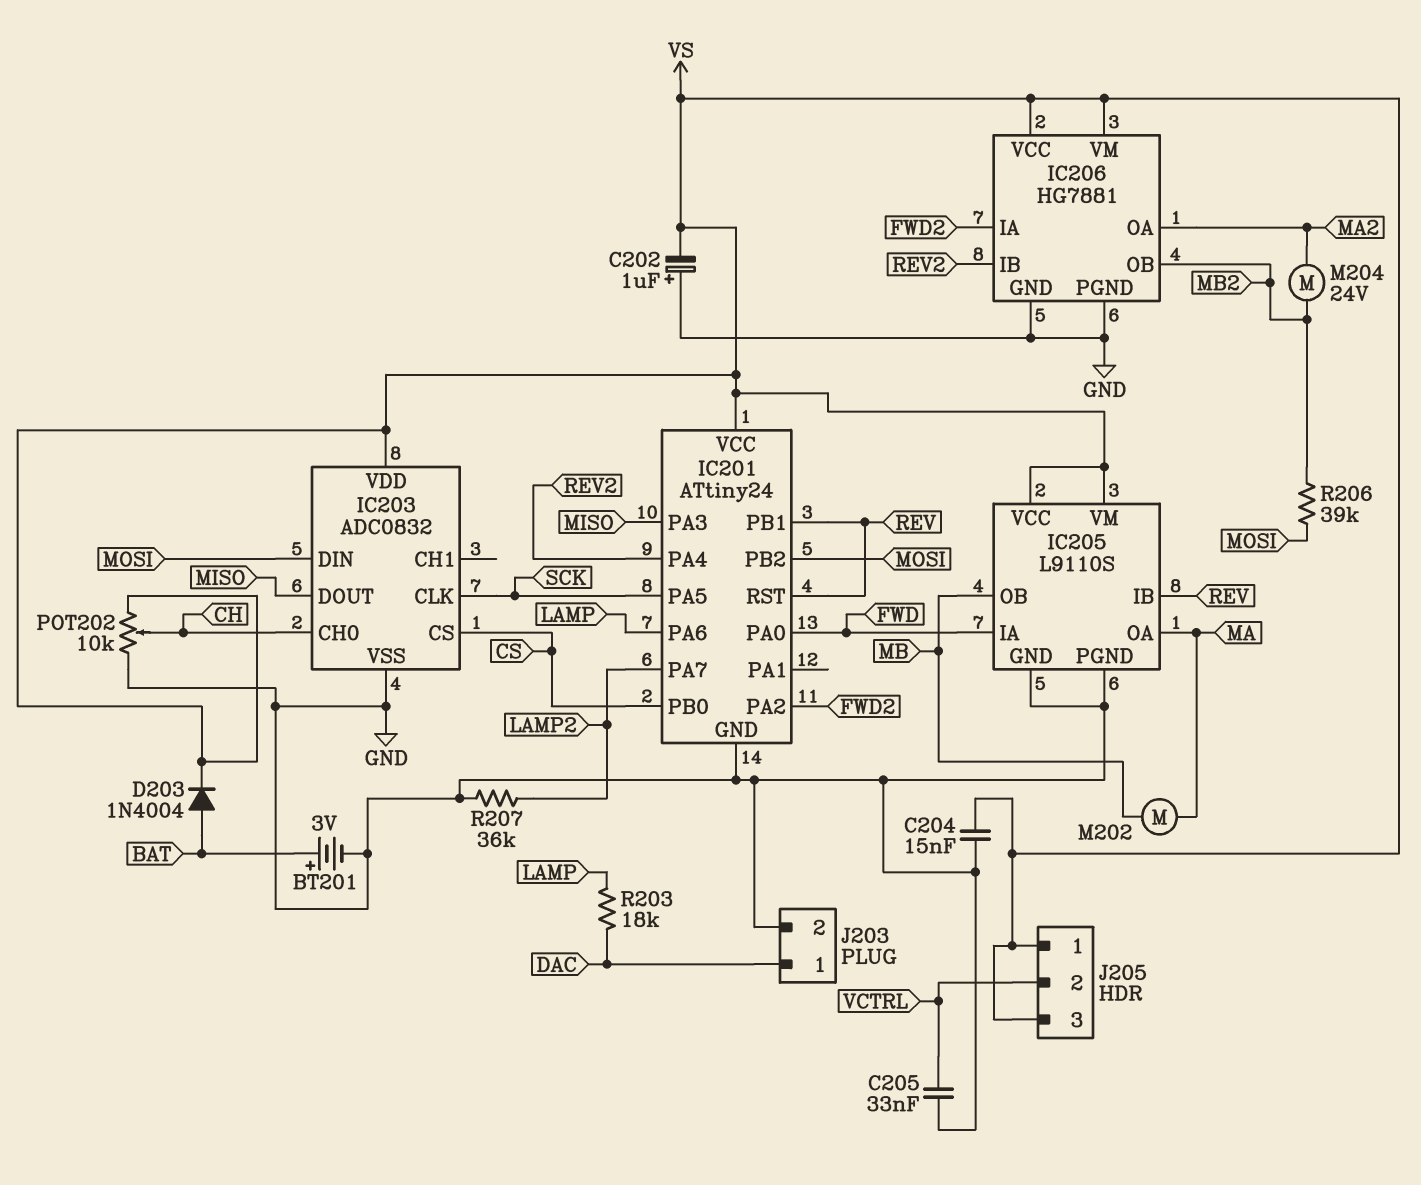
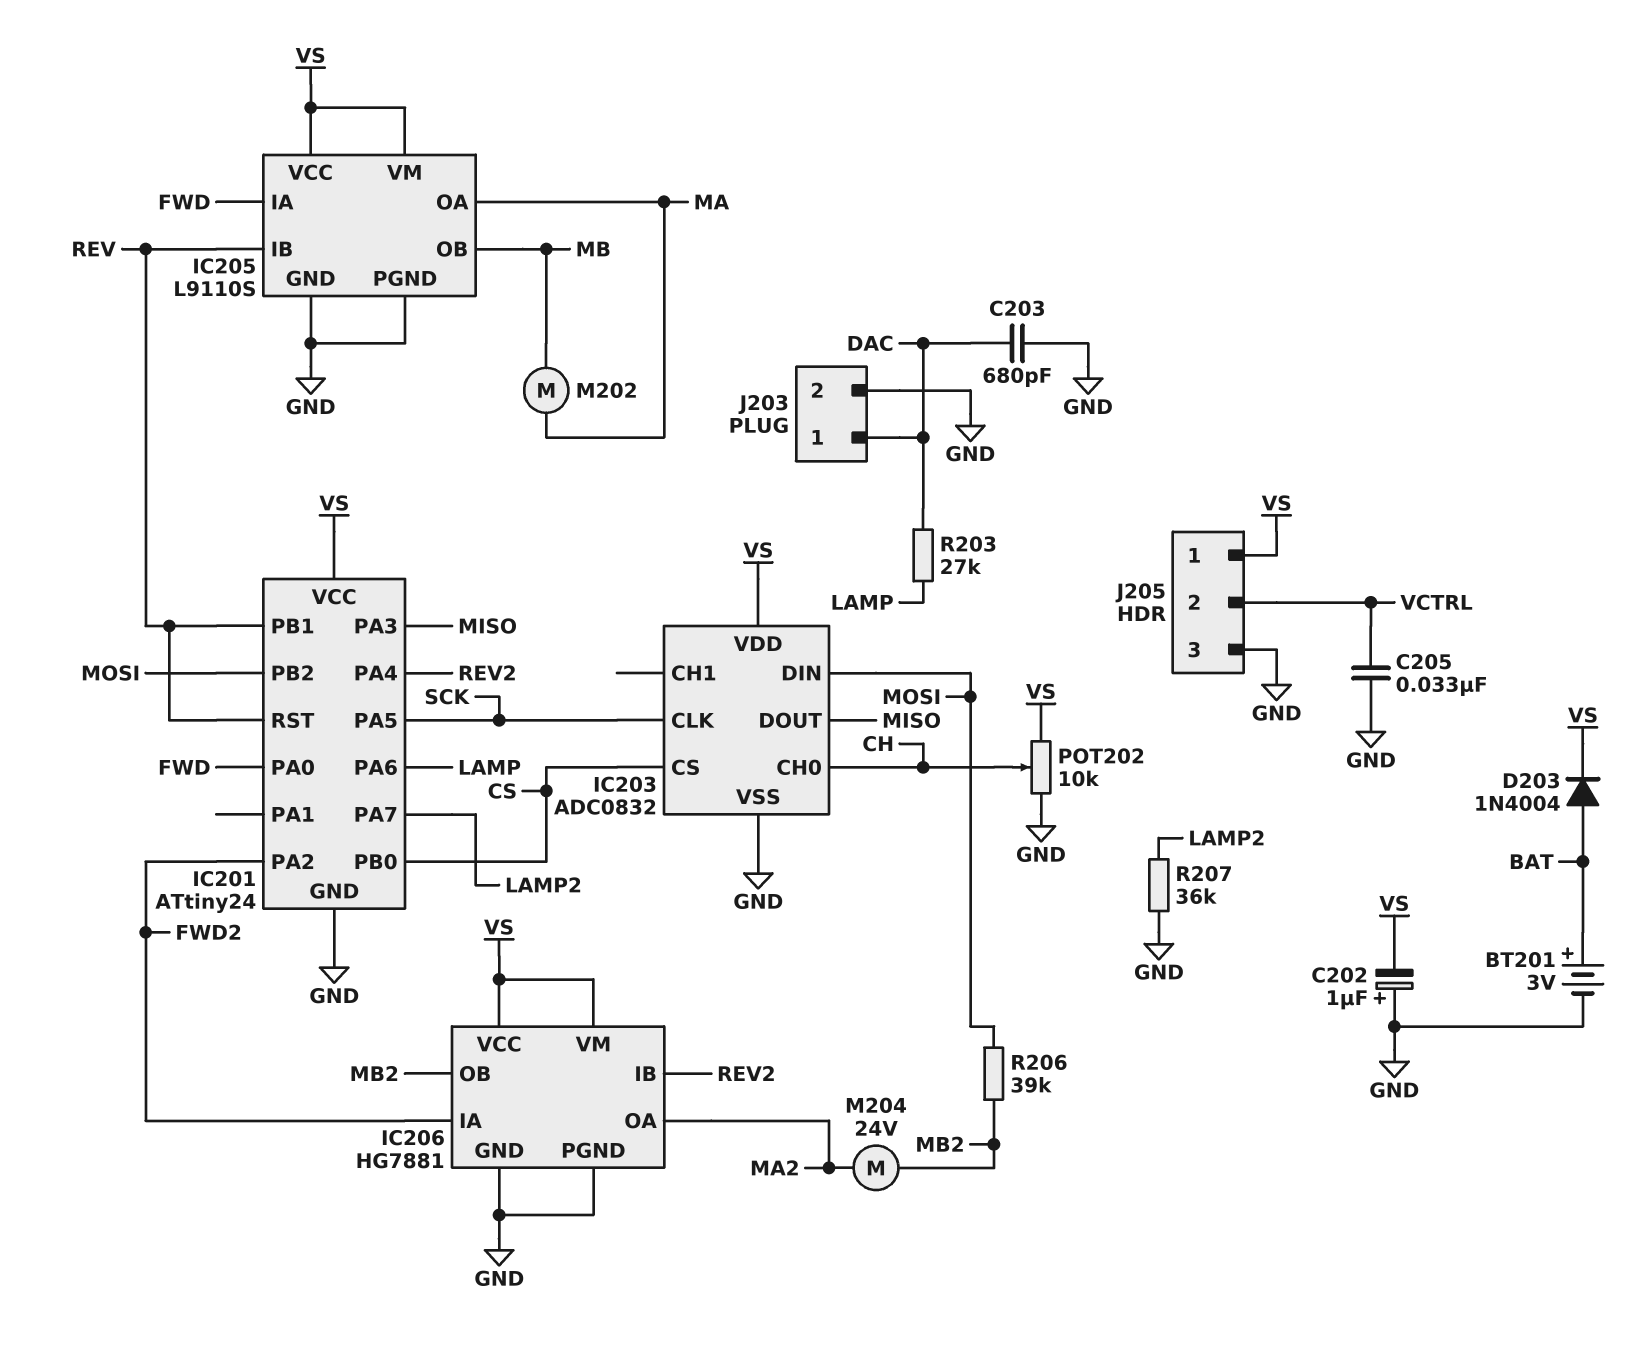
C203: none -> 680pF (DAC, GND)
C204: 15nF (GND, VS) -> none
J205 pin 3: VS -> GND
R203: 18k (DAC, LAMP) -> 27k (DAC, LAMP)

